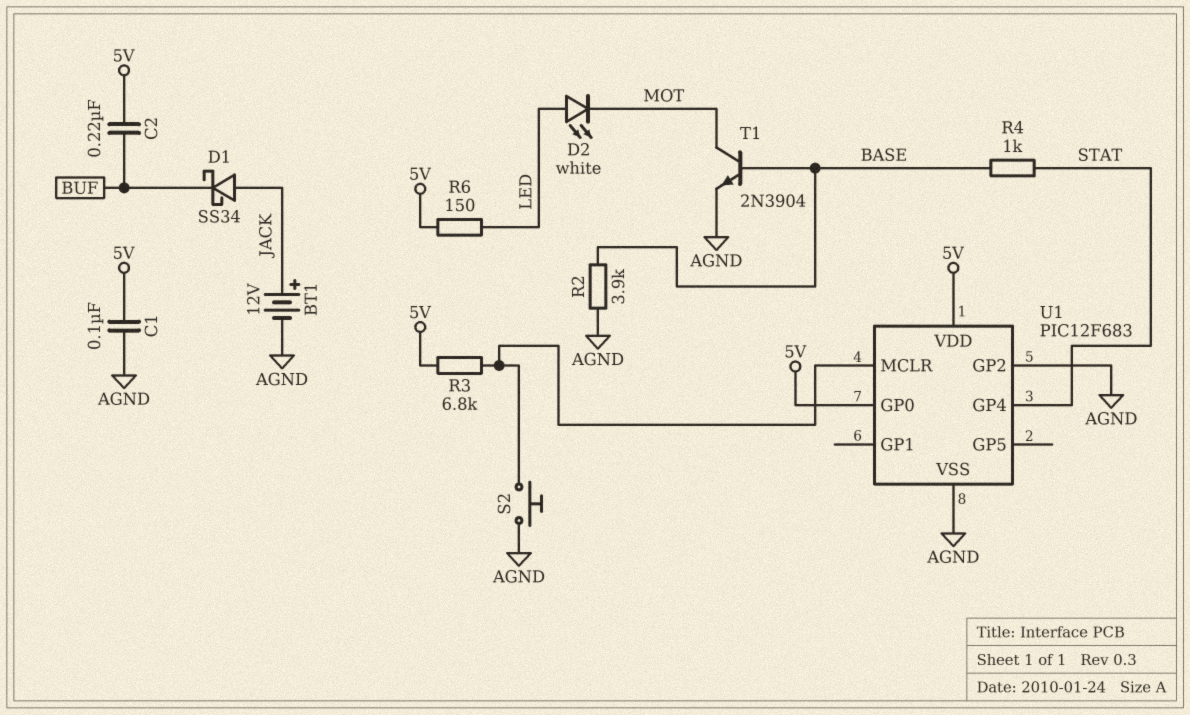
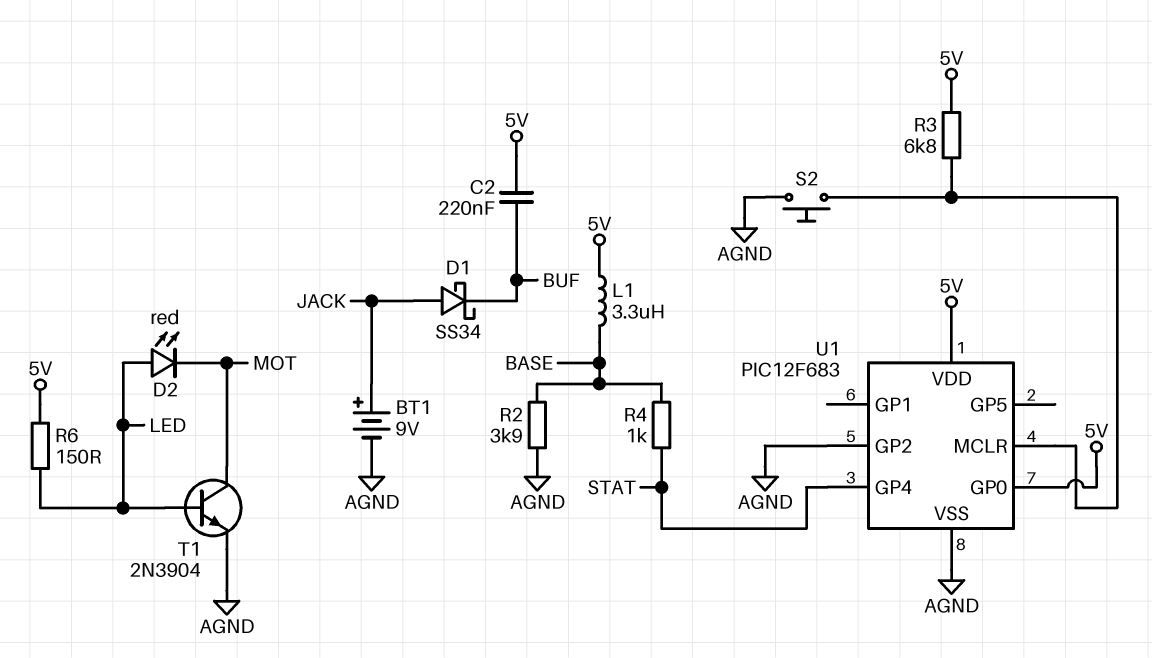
BT1: 12V (plus JACK, minus AGND) -> 9V (plus JACK, minus AGND)
C1: 100nF (5V, AGND) -> none
D2: LED white (A LED, K MOT) -> LED red (A LED, K MOT)
L1: none -> 3.3uH (5V, BASE)
T1: NPN 2N3904 (B BASE, C MOT, E AGND) -> NPN 2N3904 (B LED, C MOT, E AGND)

